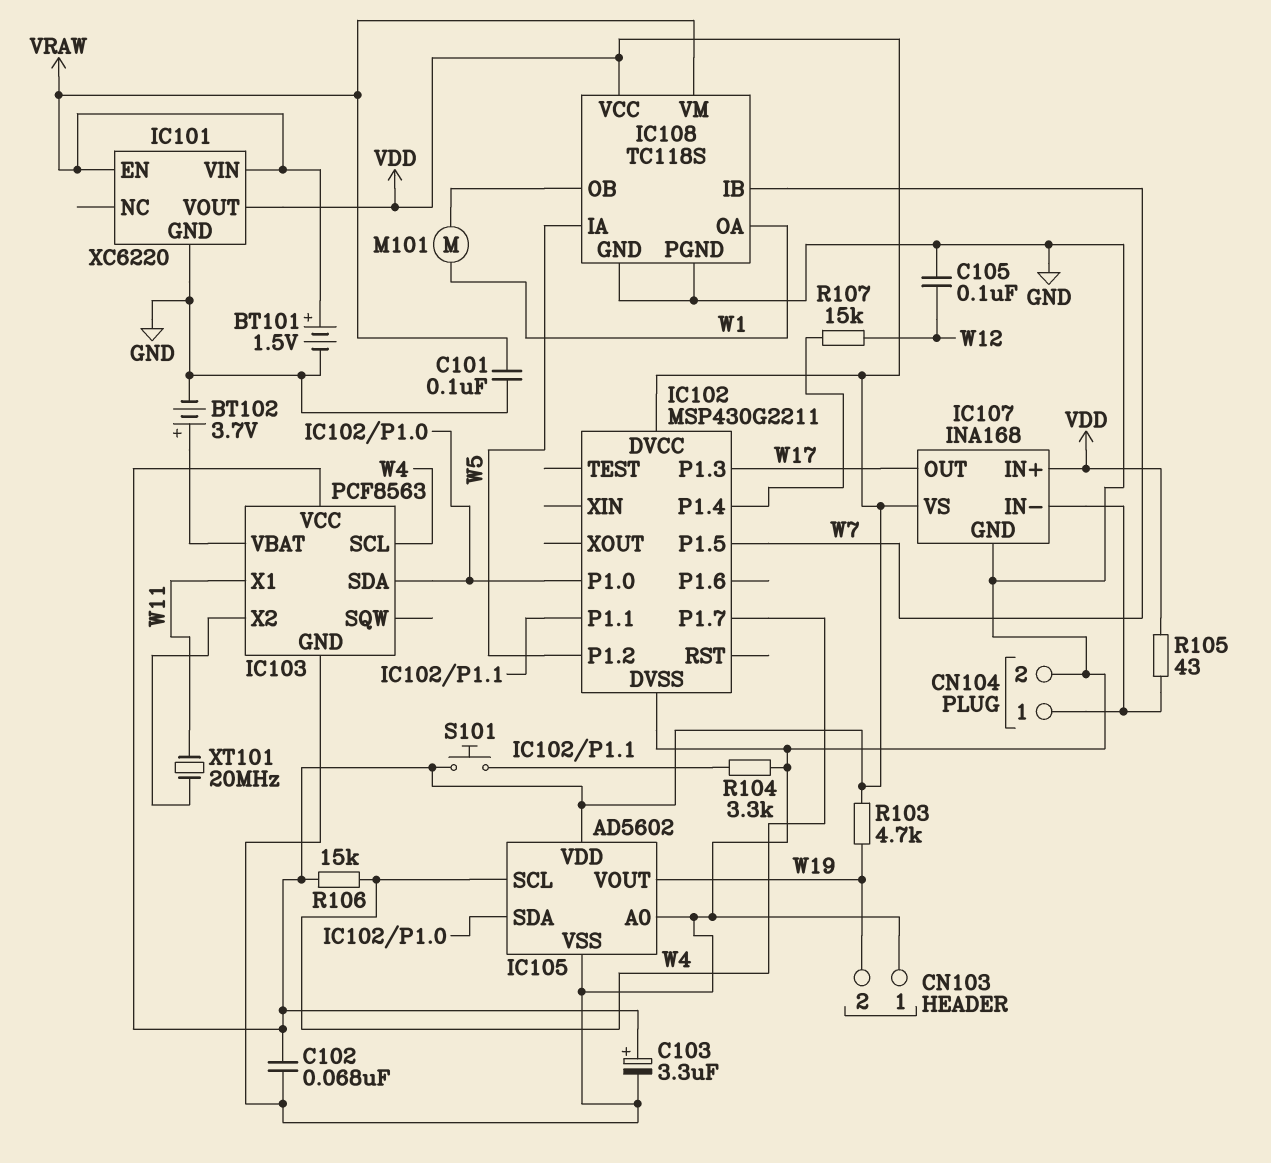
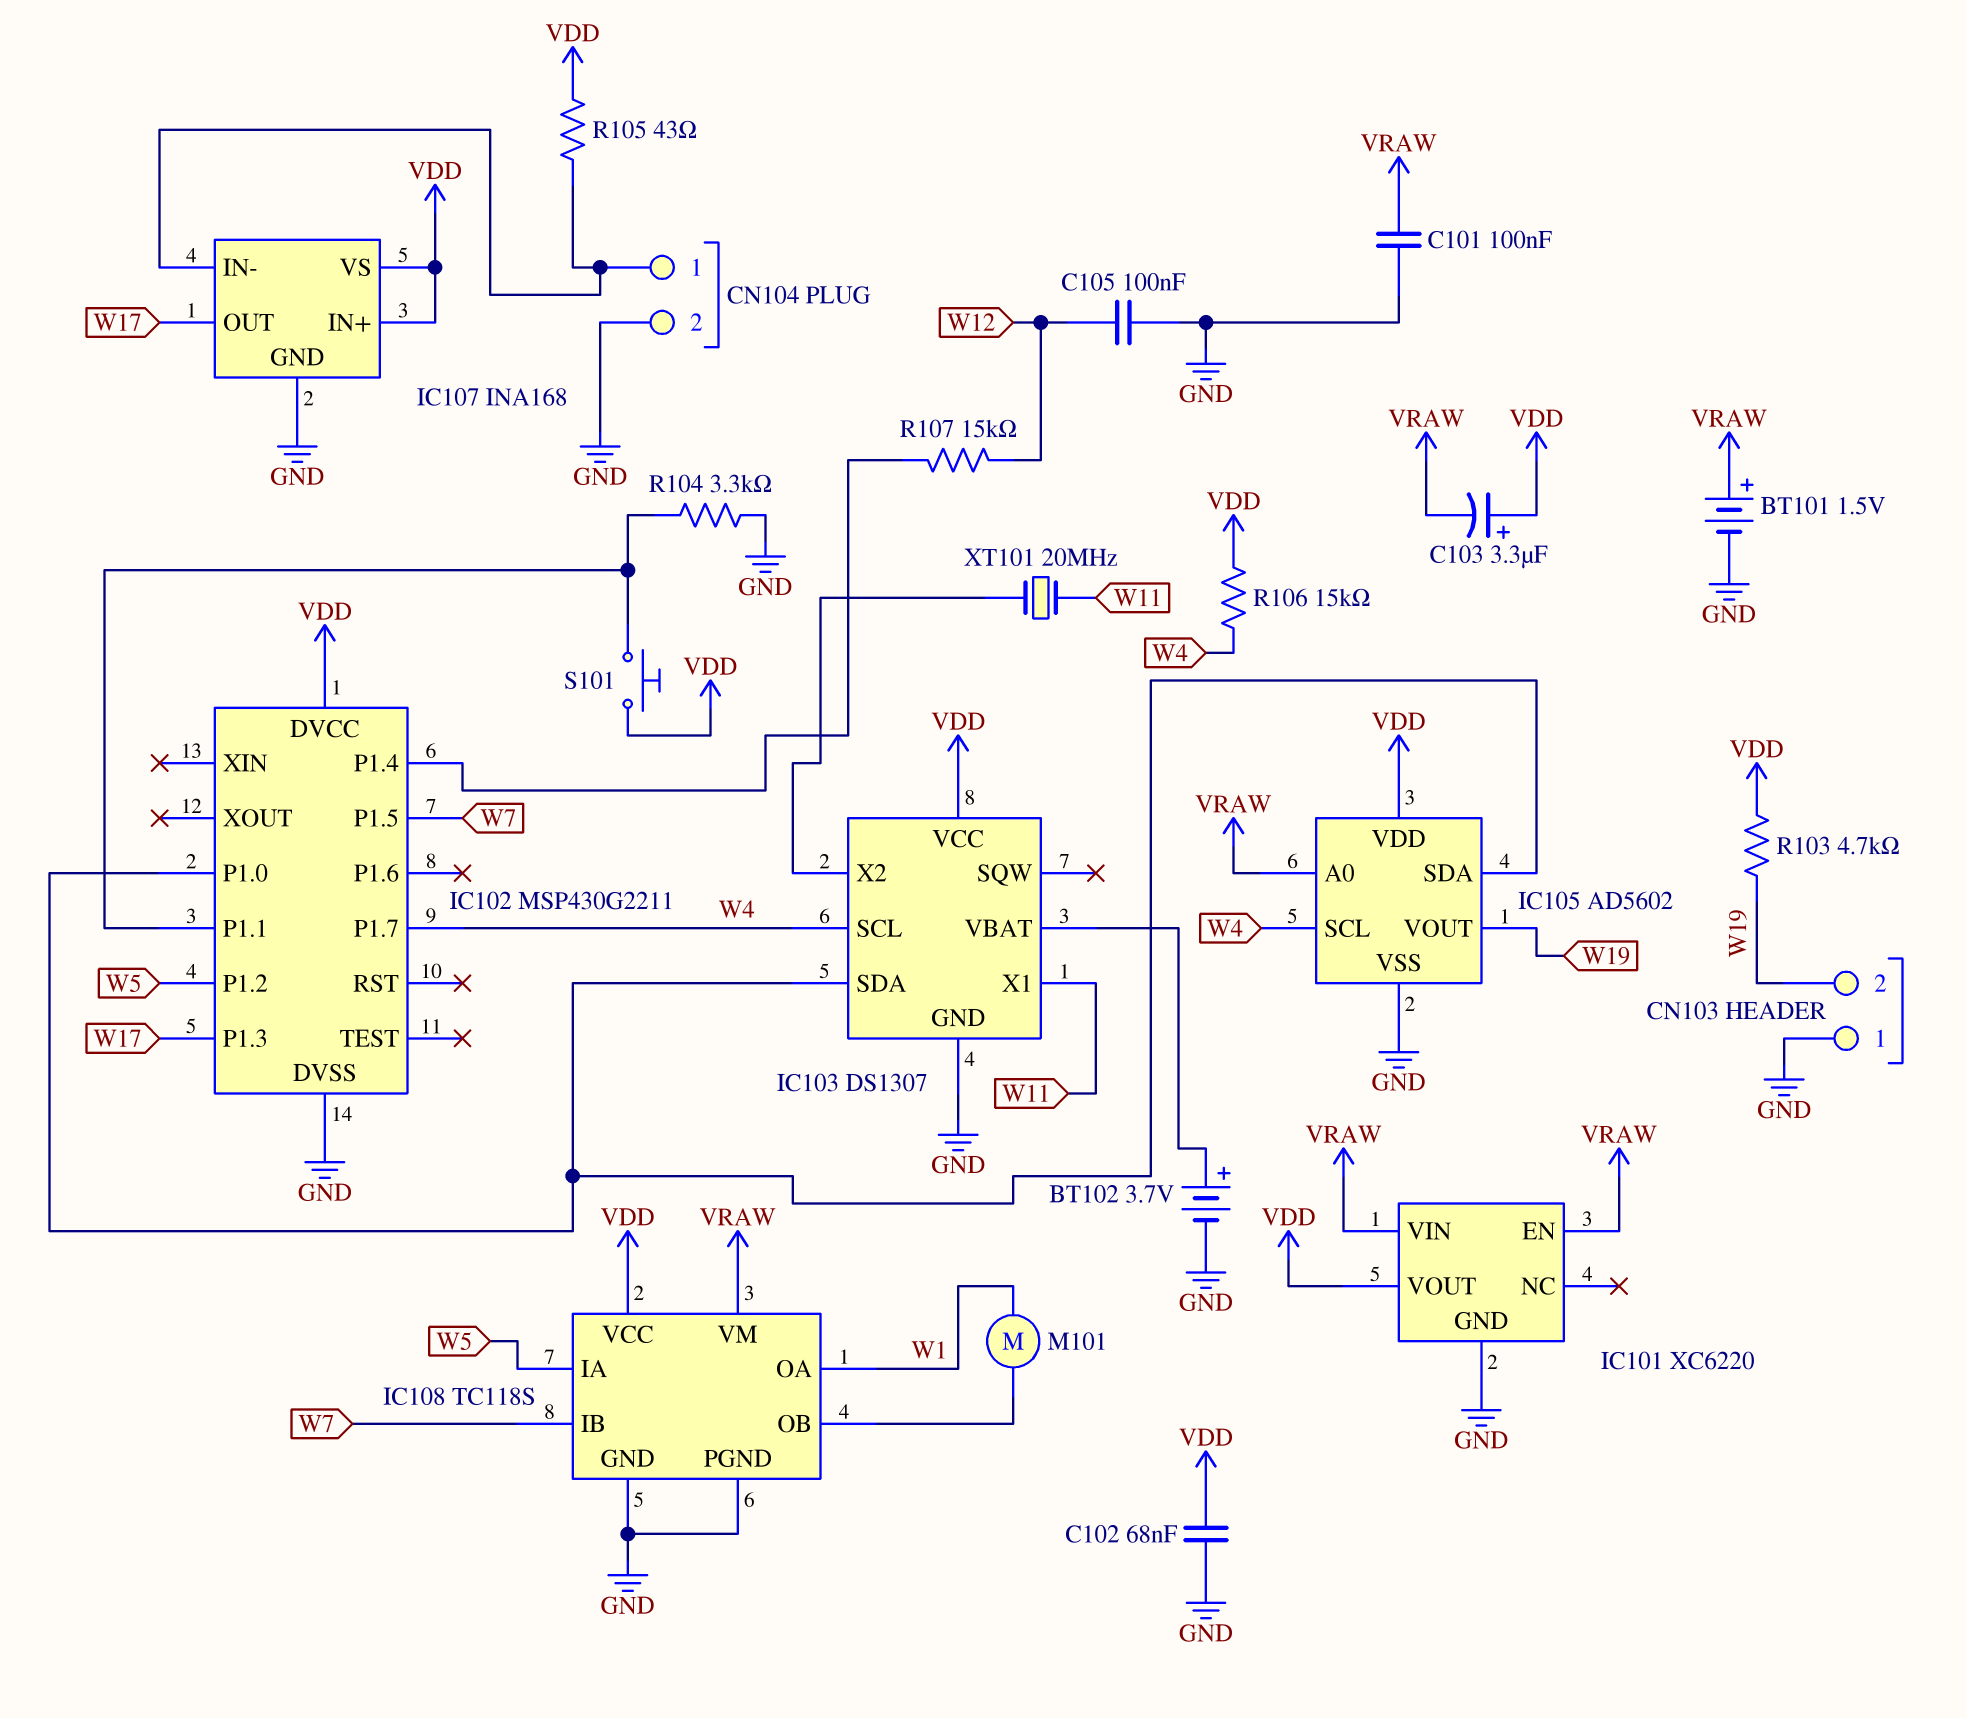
C103: 3.3uF (plus VDD, minus GND) -> 3.3uF (plus VDD, minus VRAW)
IC103: PCF8563 -> DS1307
IC105 pin A0: GND -> VRAW

